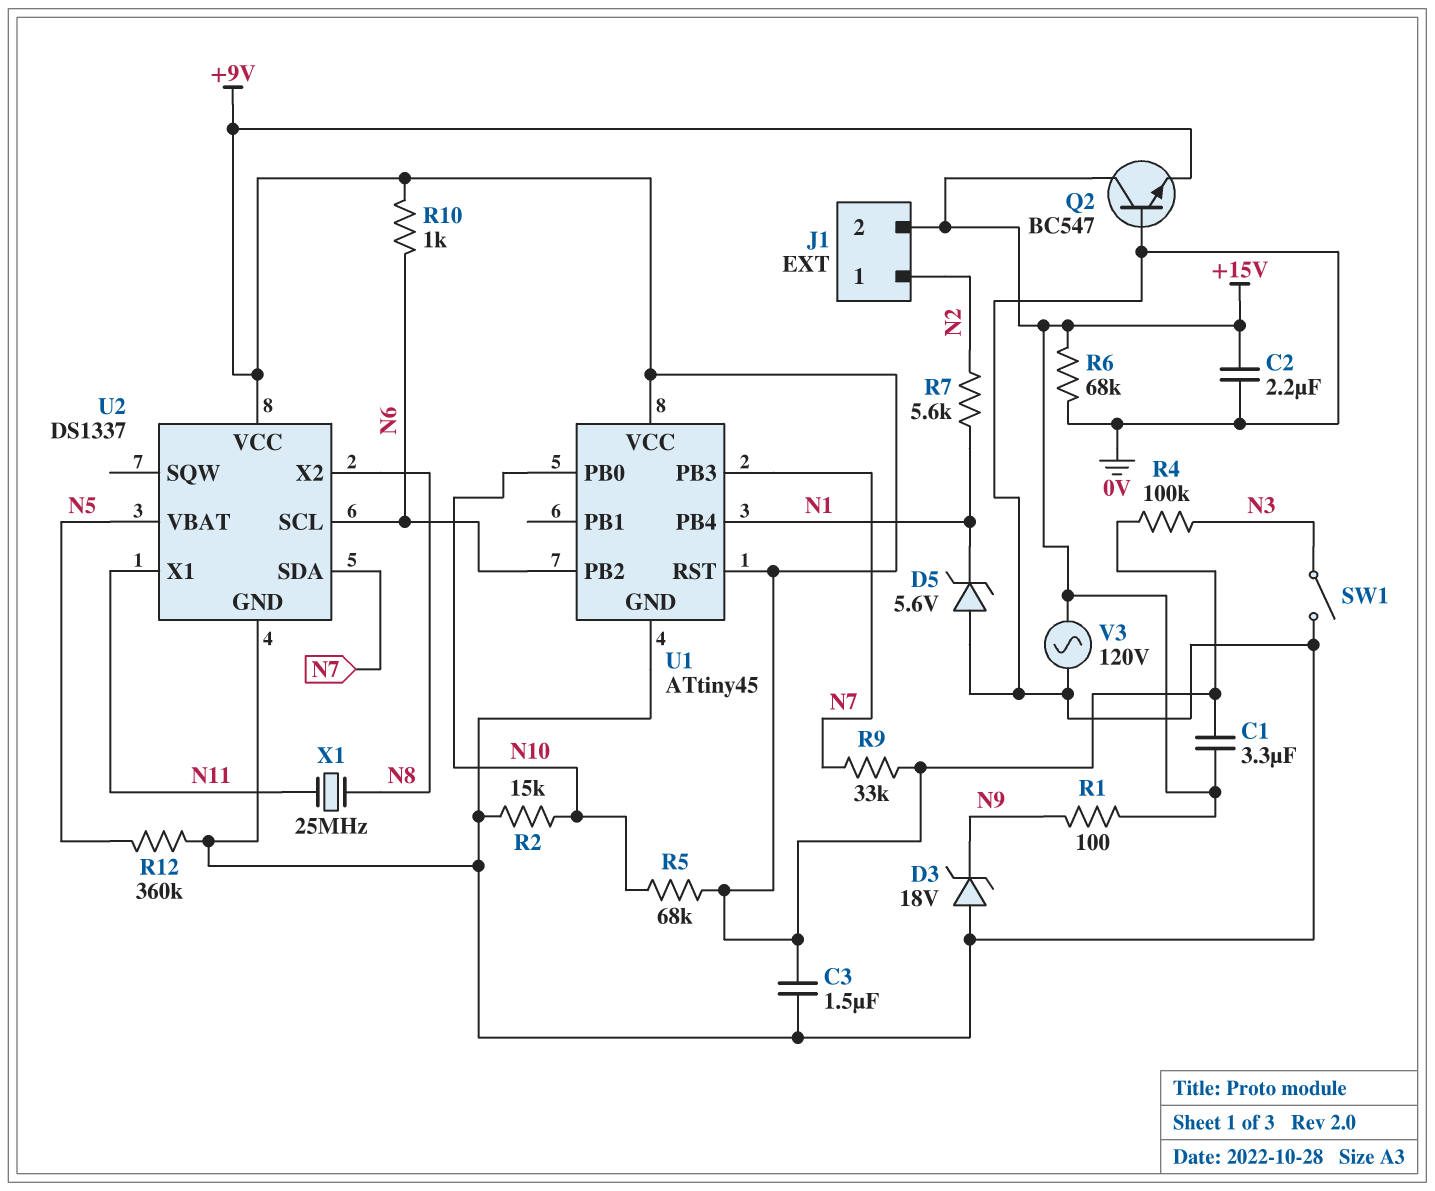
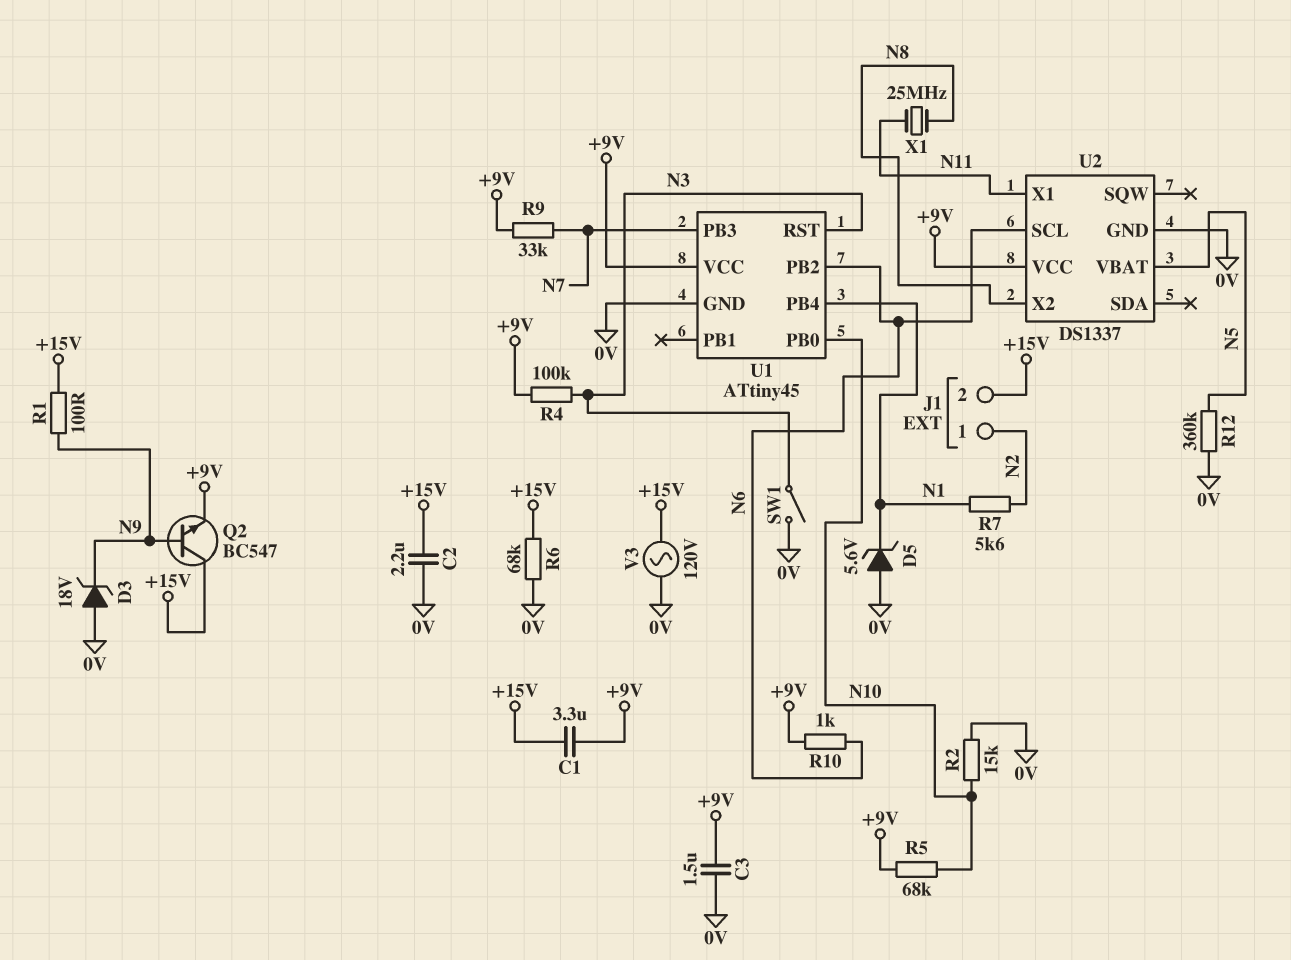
Q2: NPN BC547 (B 0V, C +15V, E +9V) -> NPN BC547 (B N9, C +15V, E +9V)
U1 pin RST: +9V -> N3
U2 pin SDA: N7 -> none

